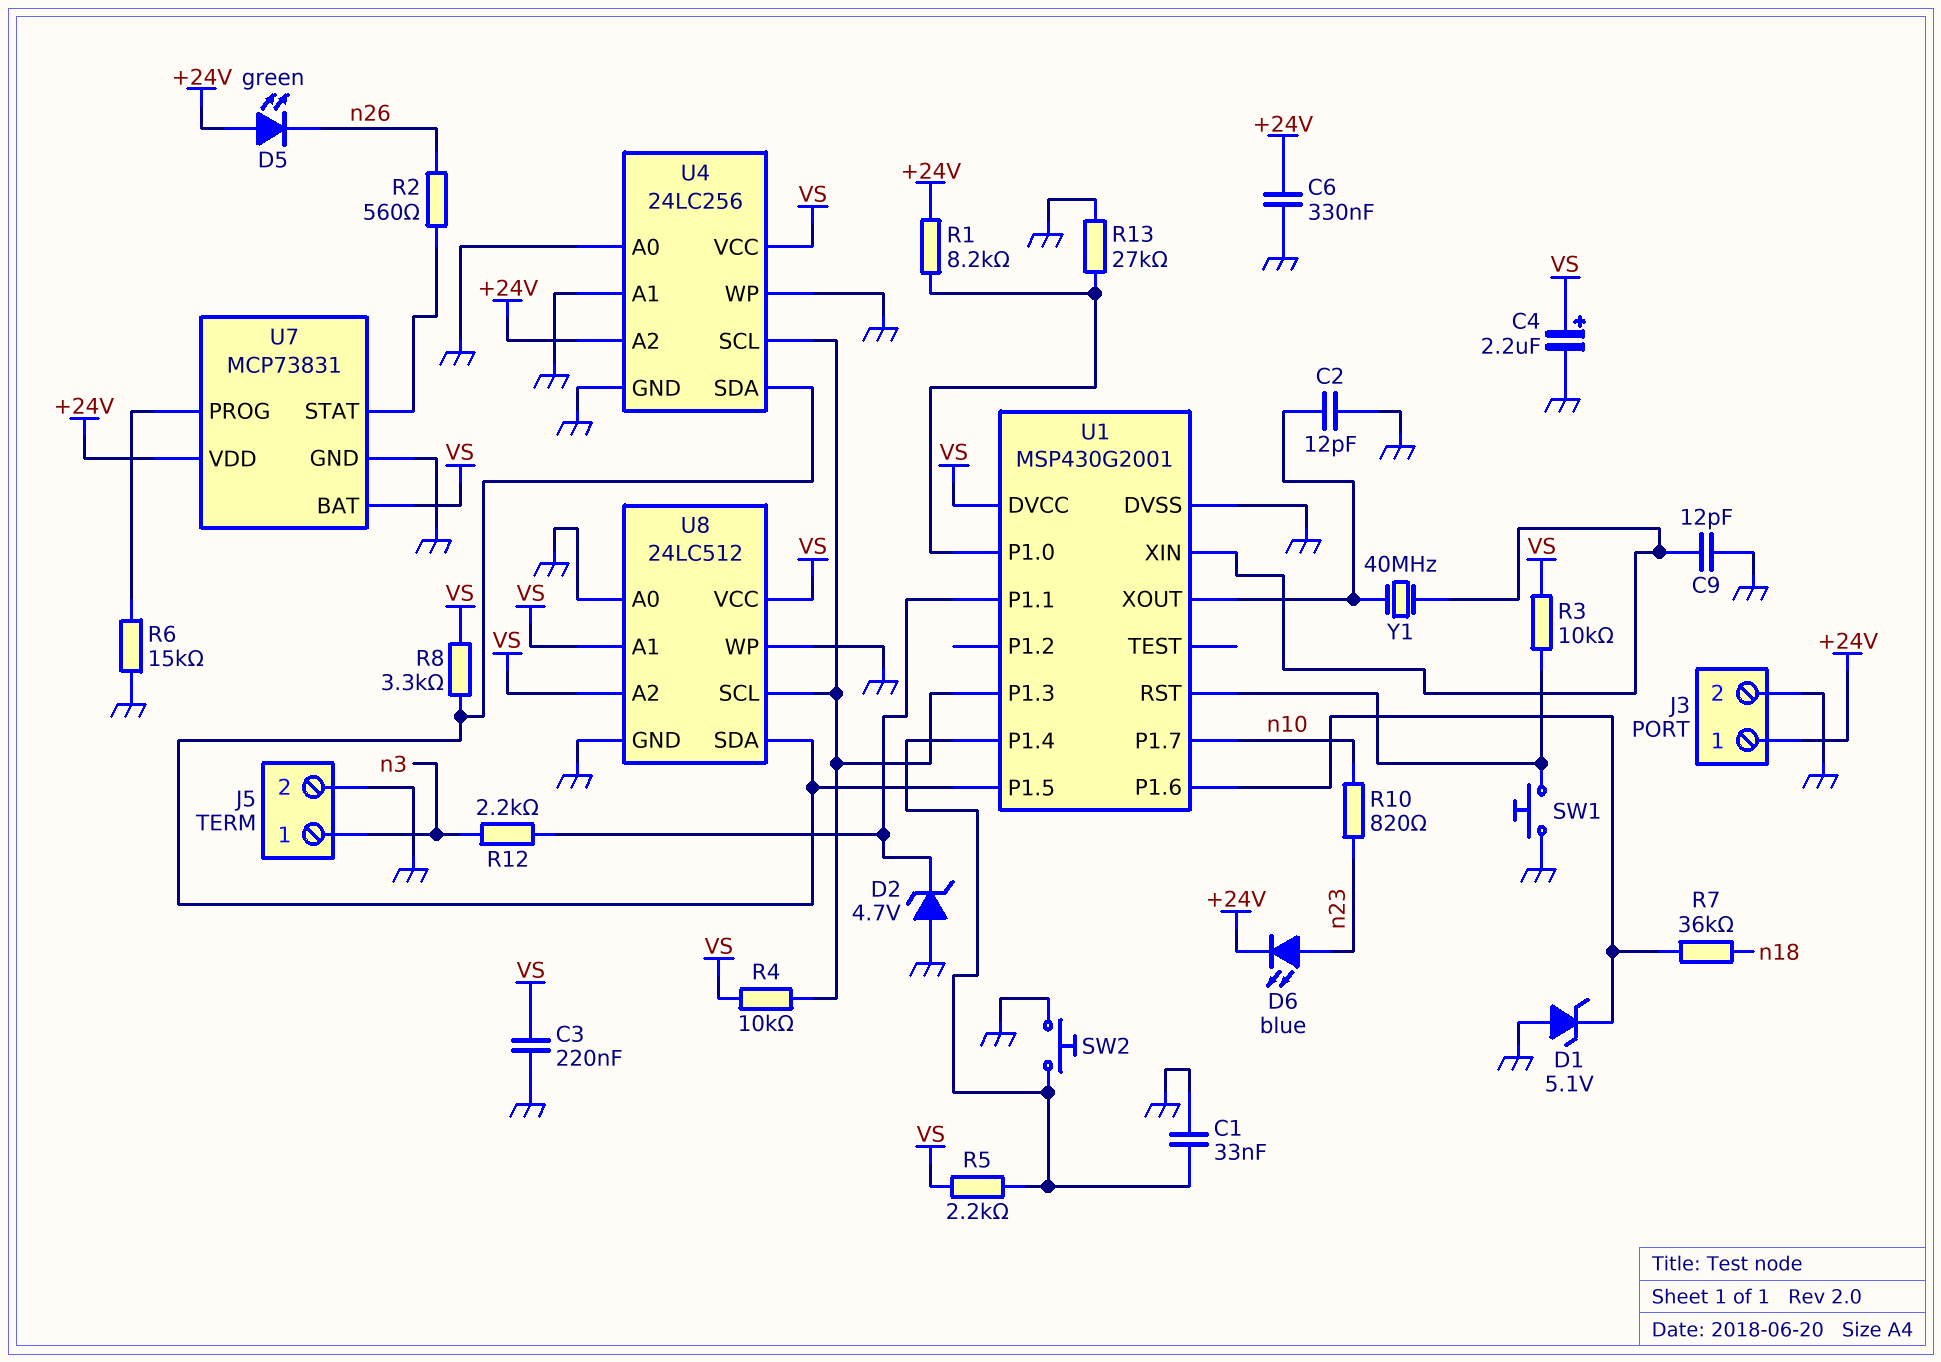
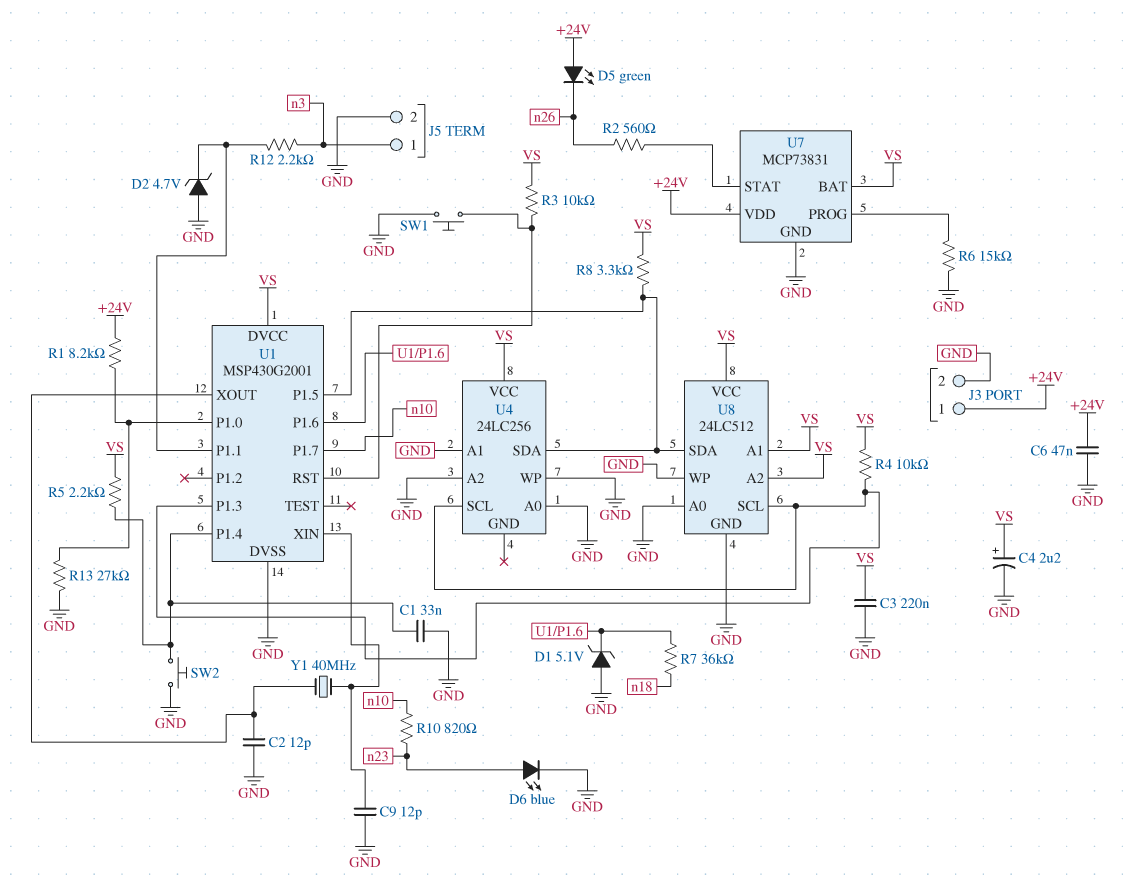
C6: 330nF (+24V, GND) -> 47nF (+24V, GND)
D6: LED blue (A n23, K +24V) -> LED blue (A n23, K GND)
U4 pin A2: +24V -> GND
U4 pin GND: GND -> none

